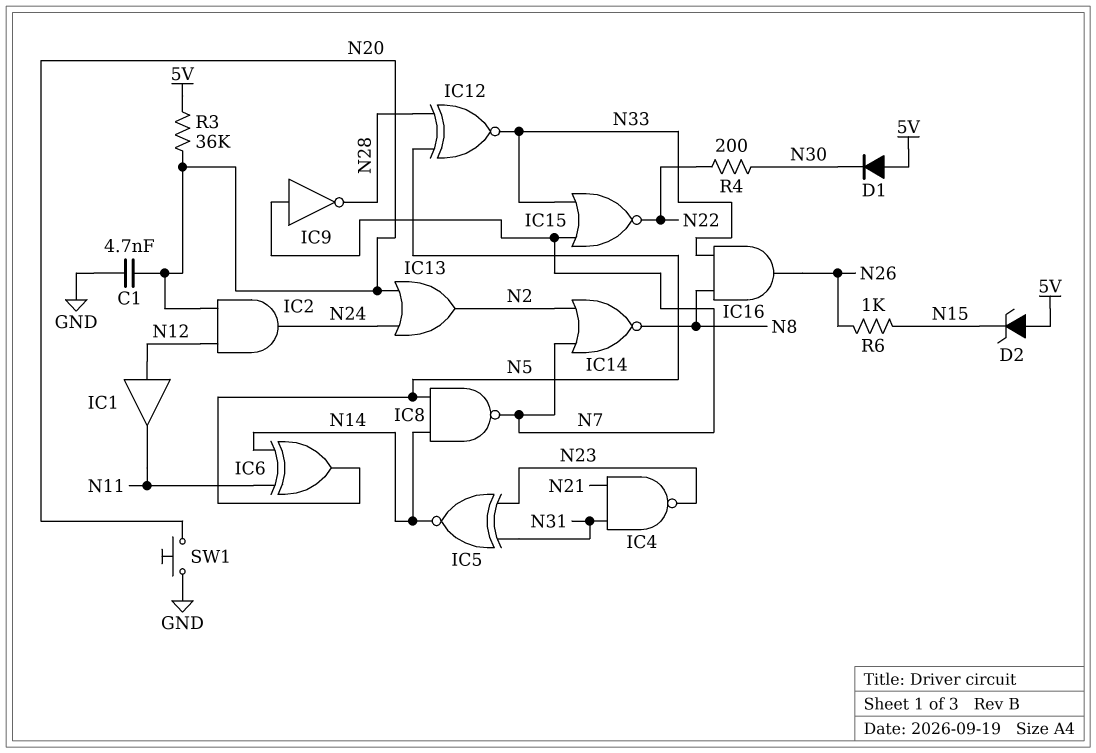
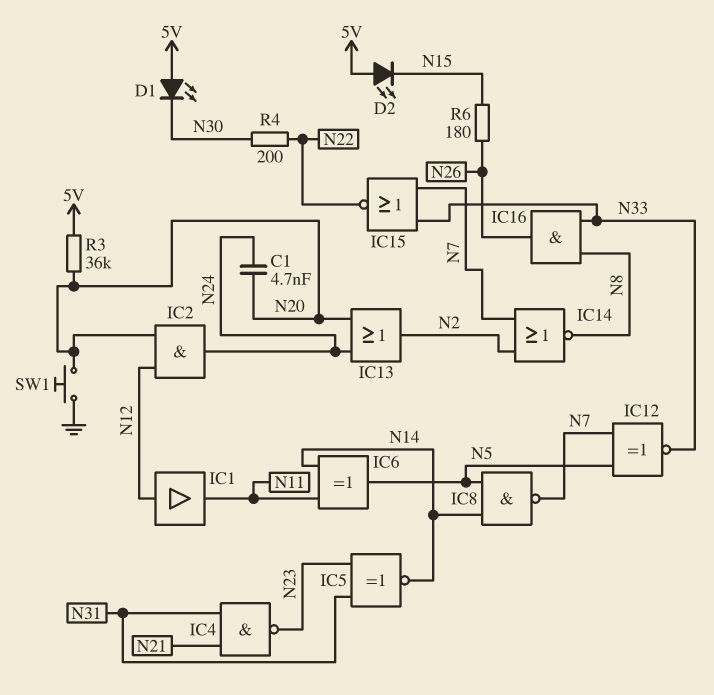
C1: 4.7nF (GND, N20) -> 4.7nF (N20, N24)
D1: diode (A 5V, K N30) -> LED (A 5V, K N30)
D2: zener (A 5V, K N15) -> LED (A 5V, K N15)
IC9: NOT (in N7, out N28) -> none
IC12: XNOR (in N5, in N28, out N33) -> XNOR (in N5, in N7, out N33)
R6: 1k (N15, N26) -> 180 (N15, N26)

